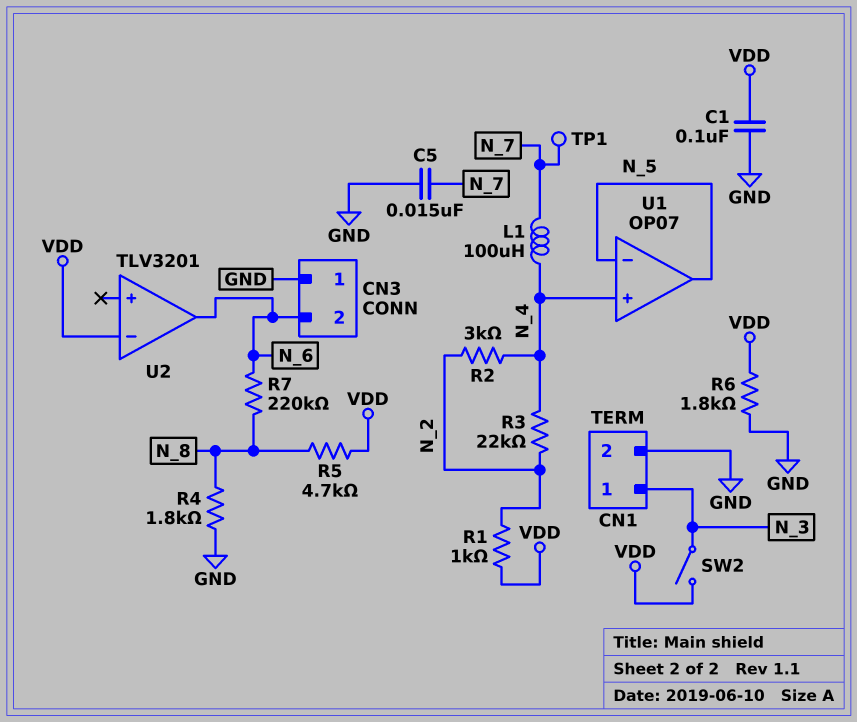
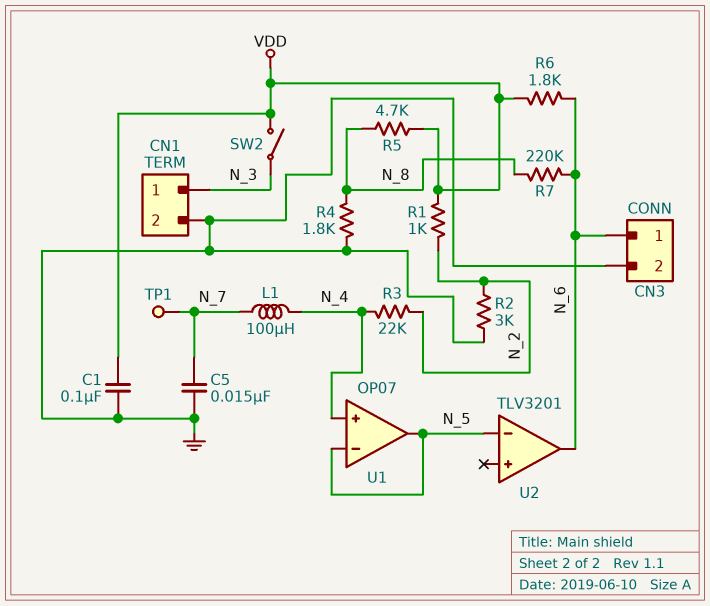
CN3 pin 1: GND -> N_6
CN3 pin 2: N_6 -> GND
R2: 3k (N_2, N_4) -> 3k (GND, N_2)
R6: 1.8k (GND, VDD) -> 1.8k (N_6, VDD)
U2 pin in-: VDD -> N_5

